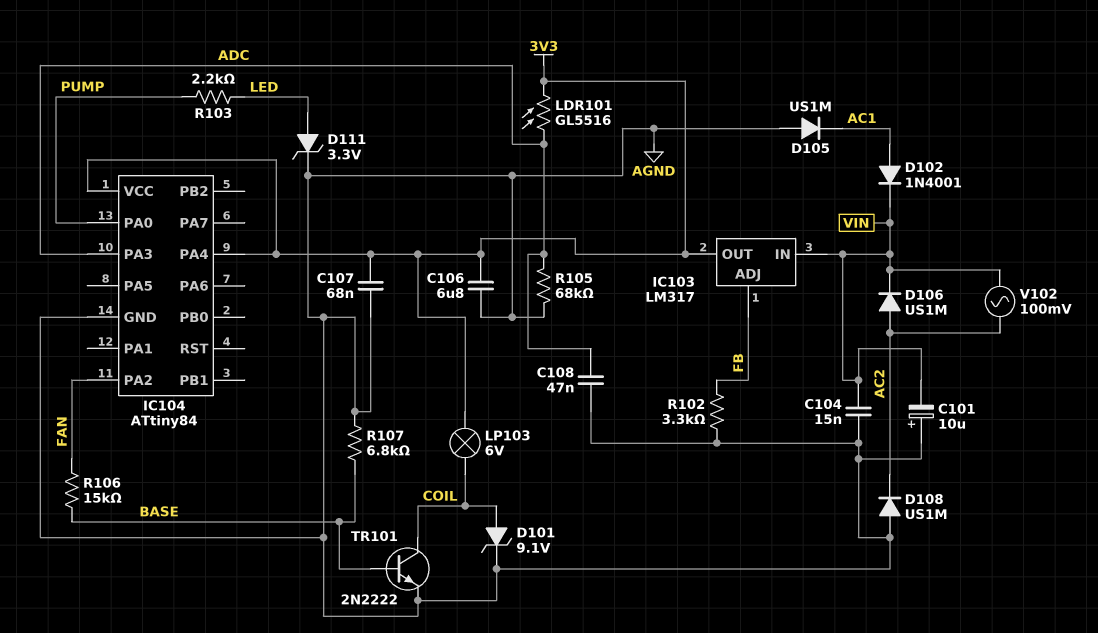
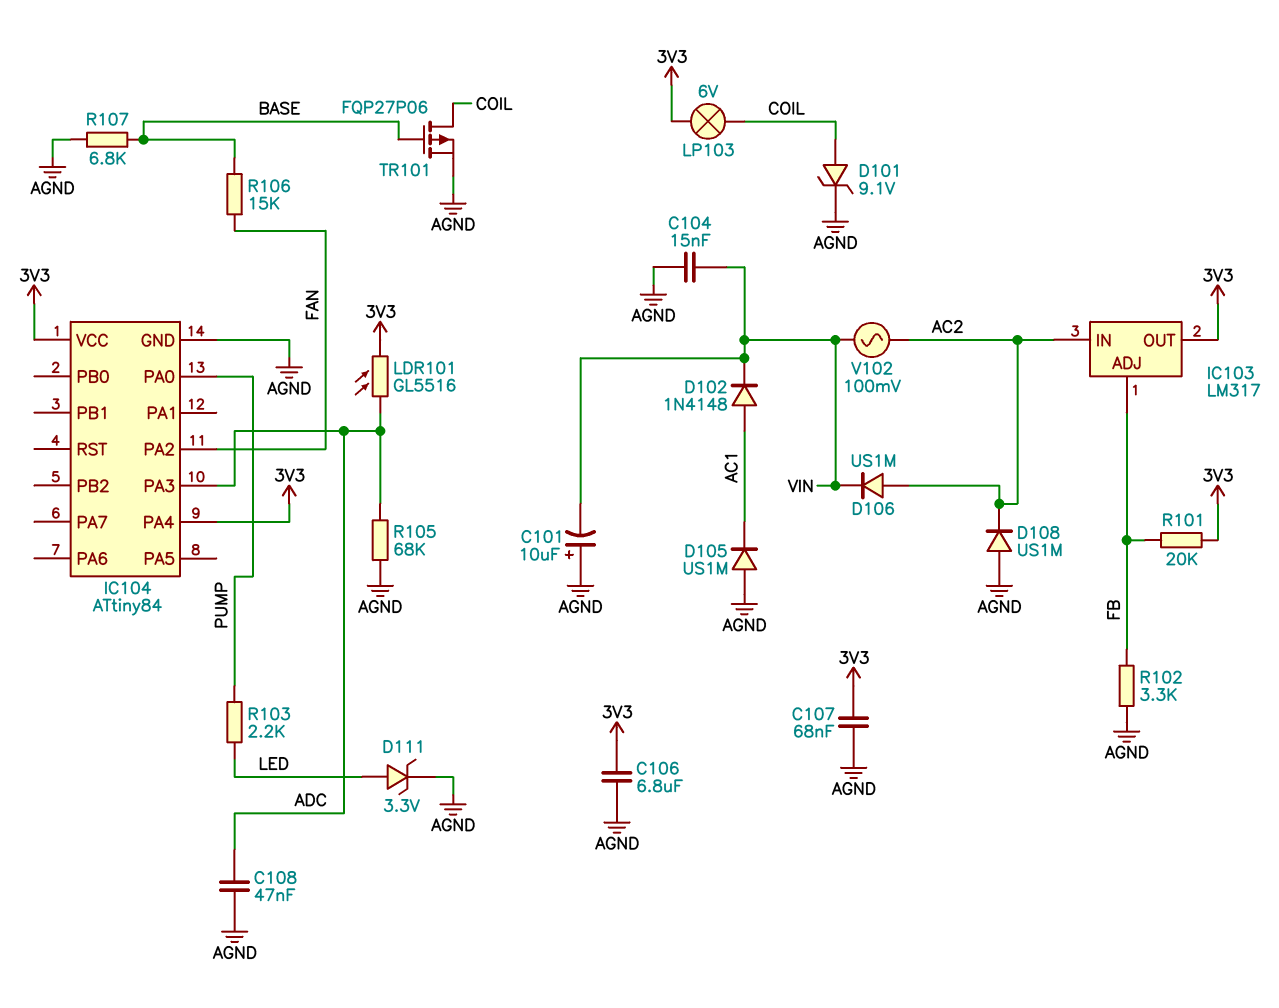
D102: diode 1N4001 (A AC1, K VIN) -> diode 1N4148 (A AC1, K VIN)
IC103 pin IN: VIN -> AC2
R101: none -> 20k (3V3, FB)
TR101: NPN 2N2222 (B BASE, C COIL, E AGND) -> PMOS FQP27P06 (G BASE, D COIL, S AGND)

